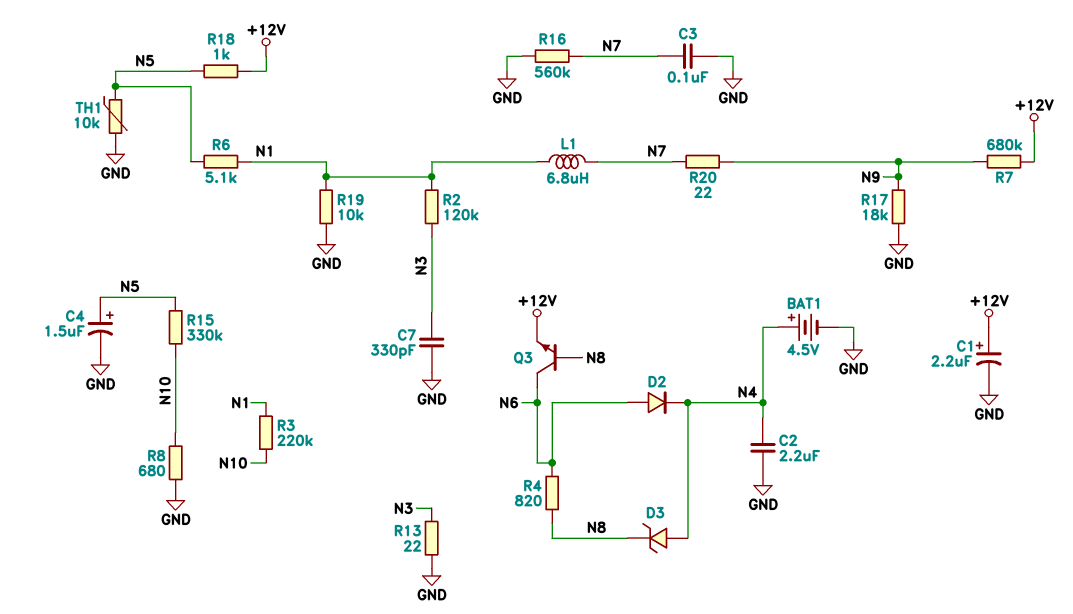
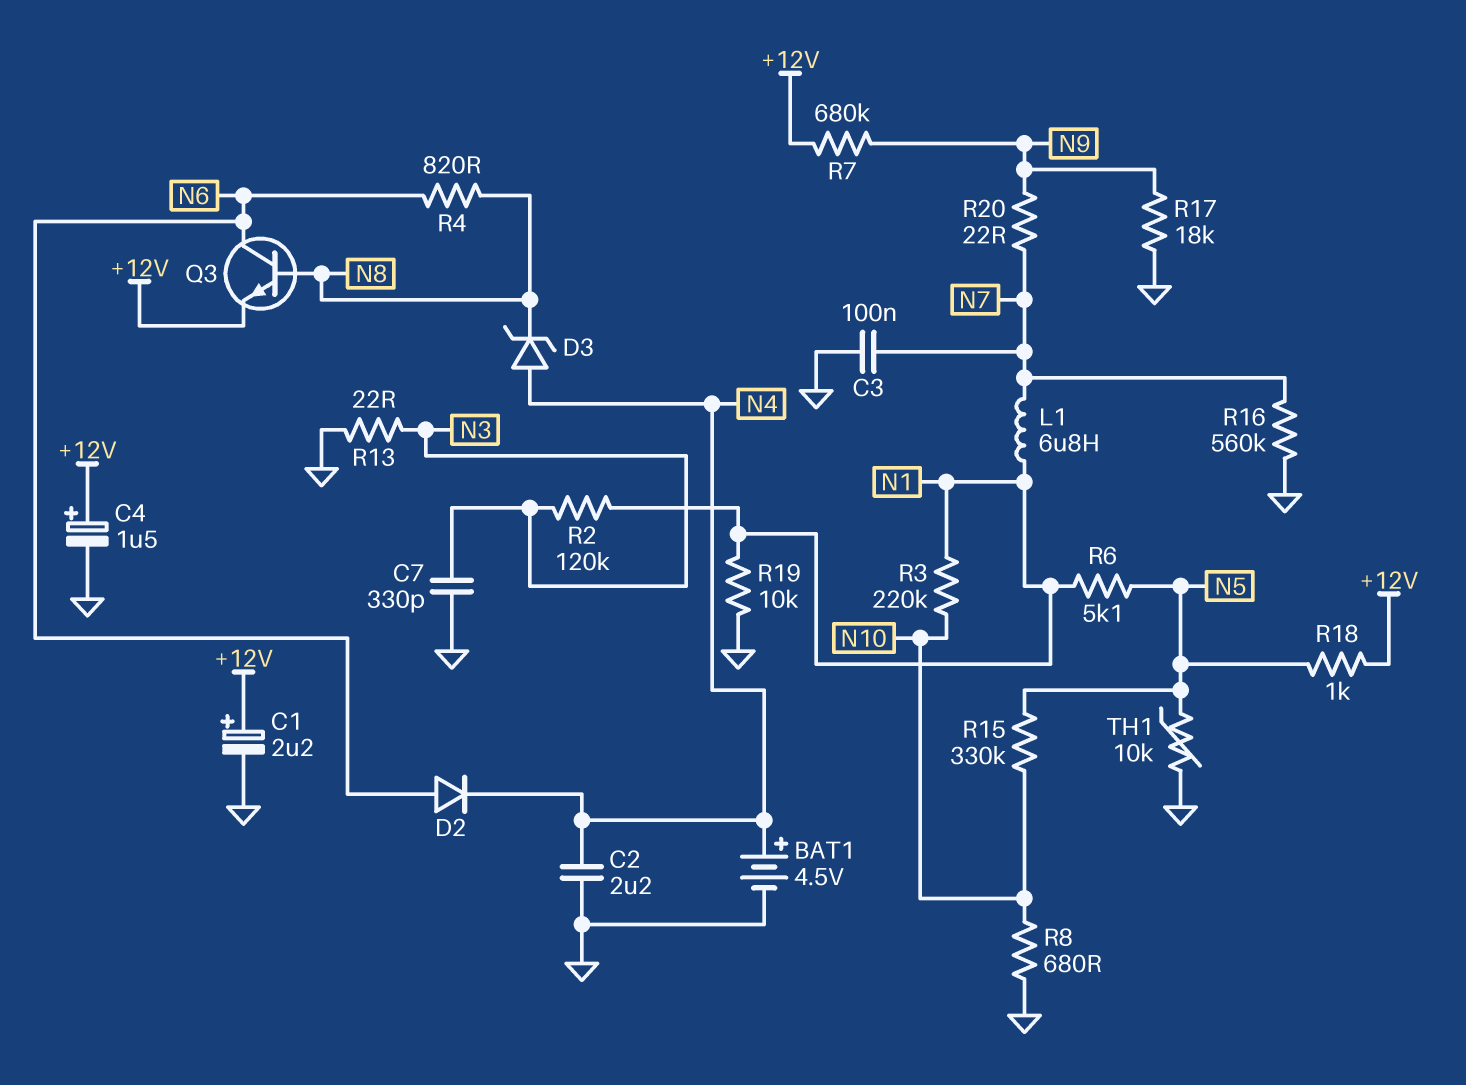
C4: 1.5uF (plus N5, minus GND) -> 1.5uF (plus +12V, minus GND)

